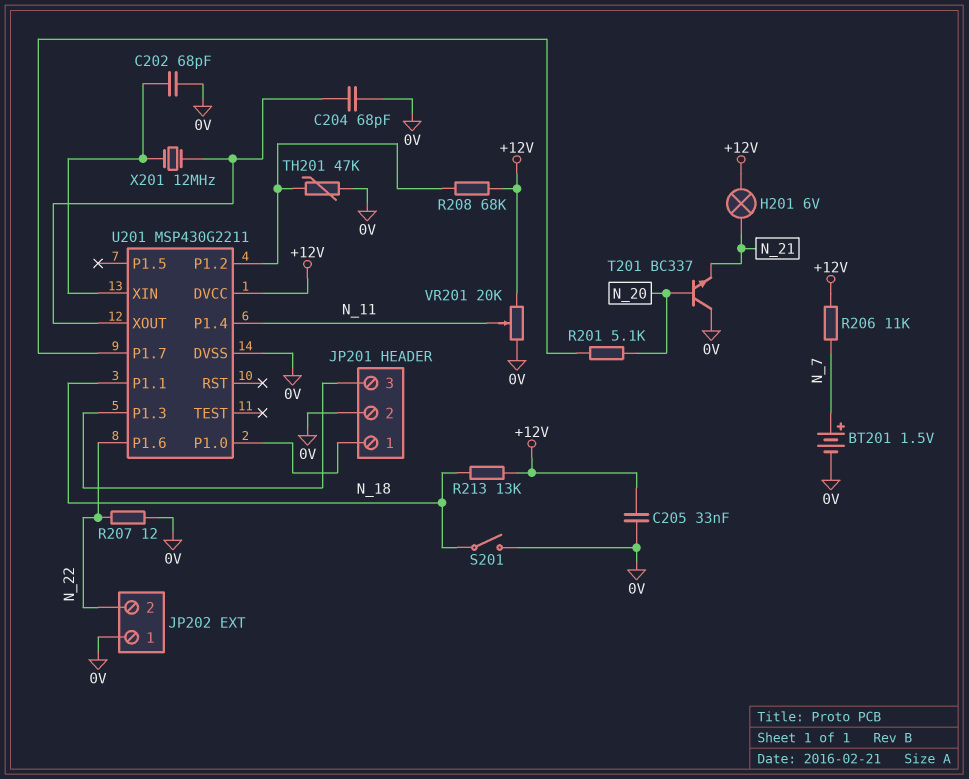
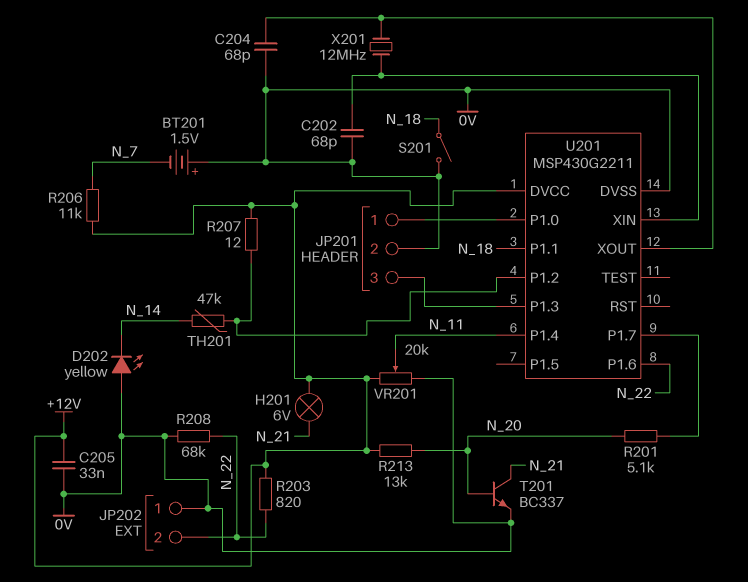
BT201: 1.5V (plus N_7, minus 0V) -> 1.5V (plus 0V, minus N_7)
D202: none -> LED yellow (A 0V, K N_14)
R203: none -> 820 (+12V, N_22)
R207: 12 (0V, N_22) -> 12 (+12V, U201/P1.2)
R208: 68k (+12V, U201/P1.2) -> 68k (0V, N_22)
R213: 13k (+12V, N_18) -> 13k (+12V, N_20)
T201: NPN BC337 (B N_20, C 0V, E N_21) -> NPN BC337 (B N_20, C N_21, E 0V)
TH201: 47k (0V, U201/P1.2) -> 47k (N_14, U201/P1.2)

